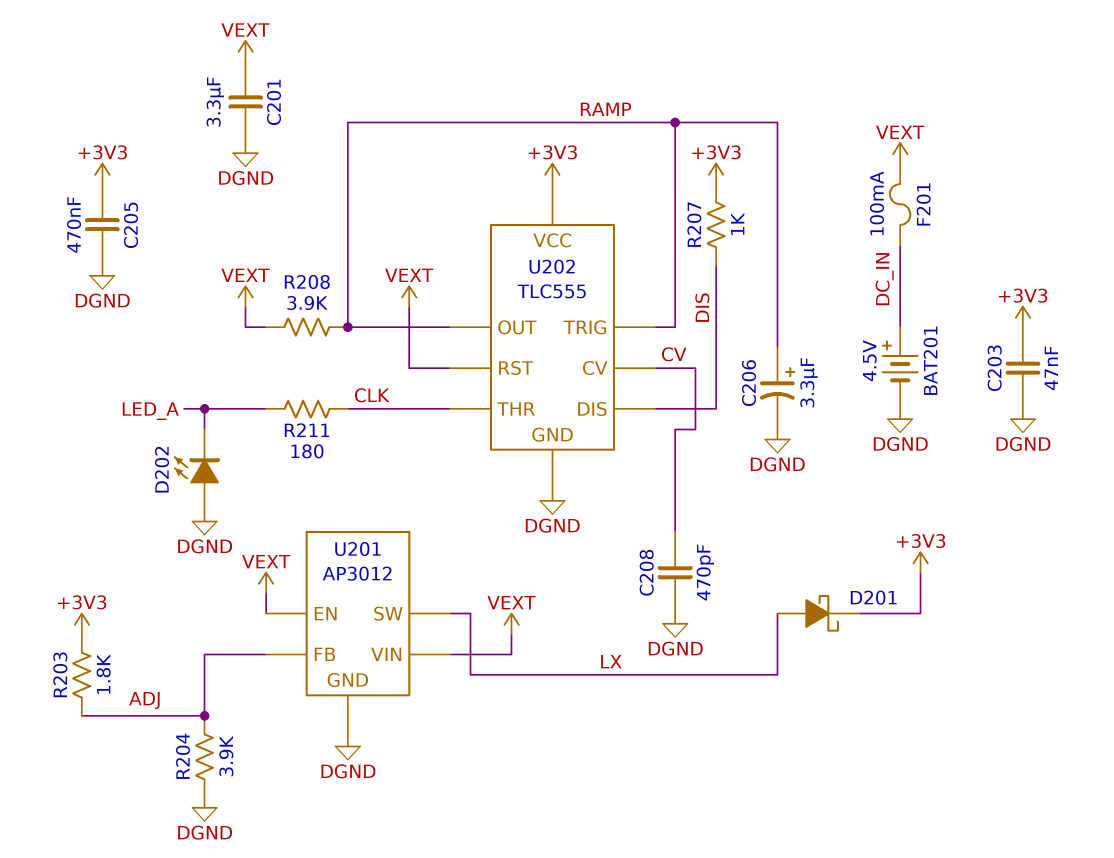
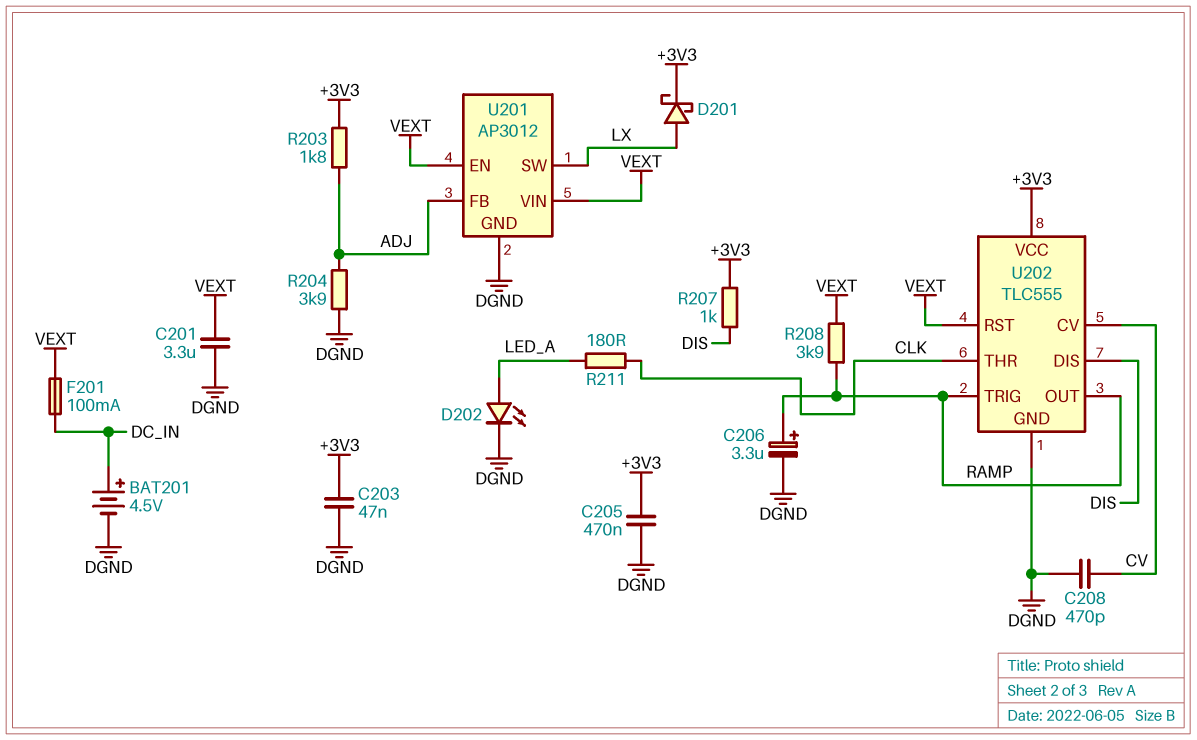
D202: LED (A DGND, K LED_A) -> LED (A LED_A, K DGND)

